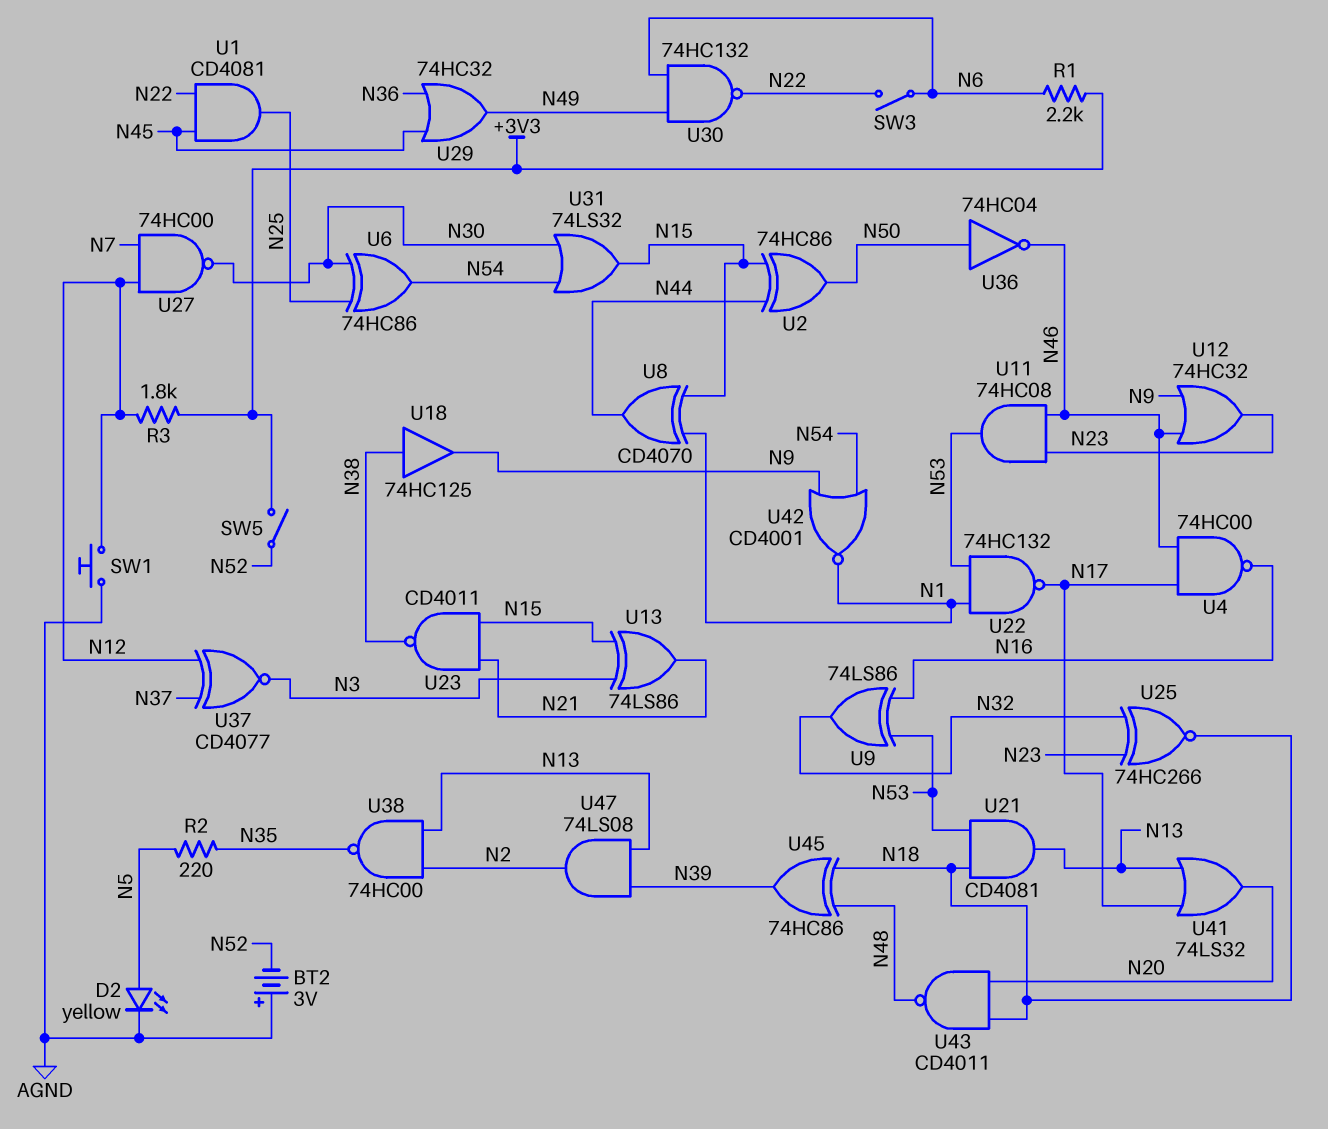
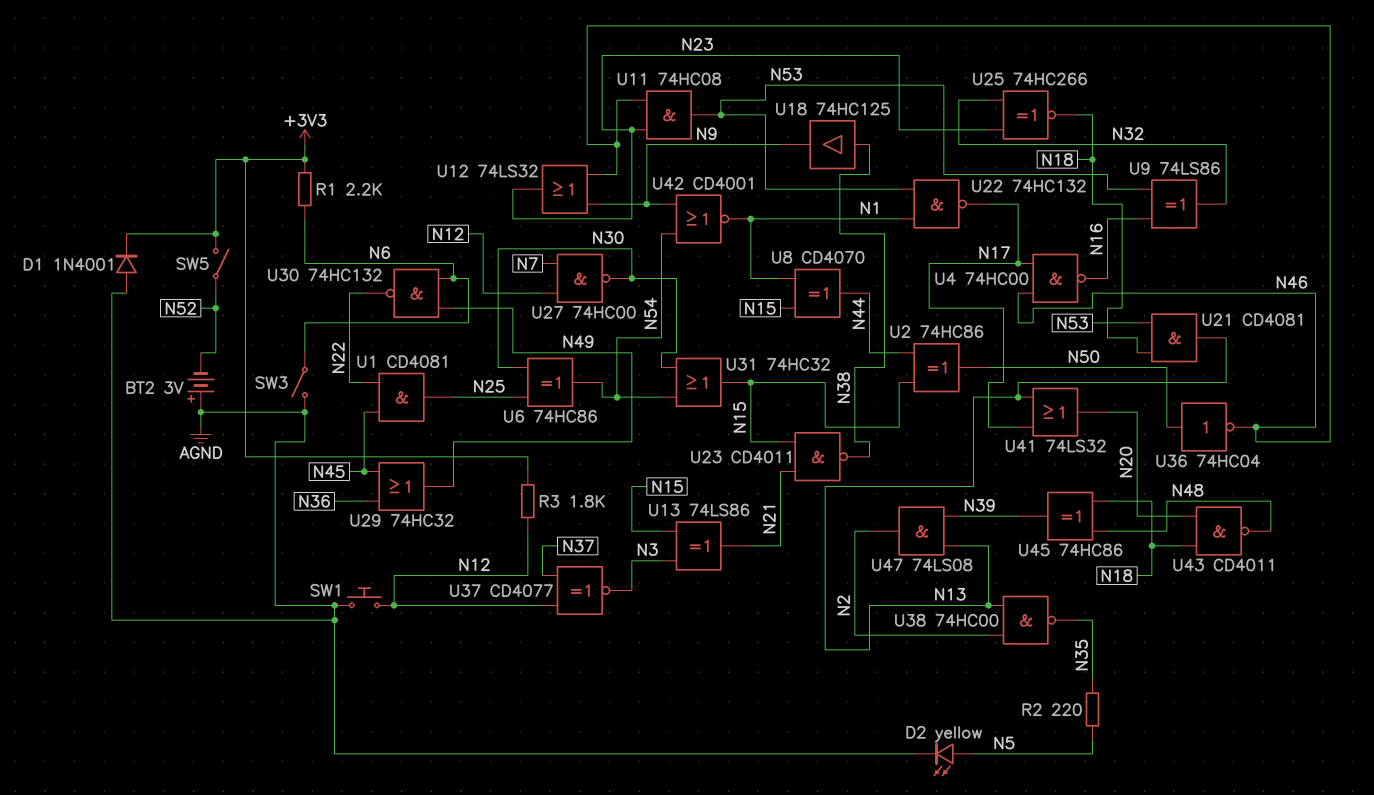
D1: none -> diode 1N4001 (A AGND, K +3V3)
SW3: switch (N6, N22) -> switch (AGND, N6)
U12: OR 74HC32 (in N9, in N46, out N23) -> OR 74LS32 (in N9, in N46, out N23)
U31: OR 74LS32 (in N30, in N54, out N15) -> OR 74HC32 (in N30, in N54, out N15)

